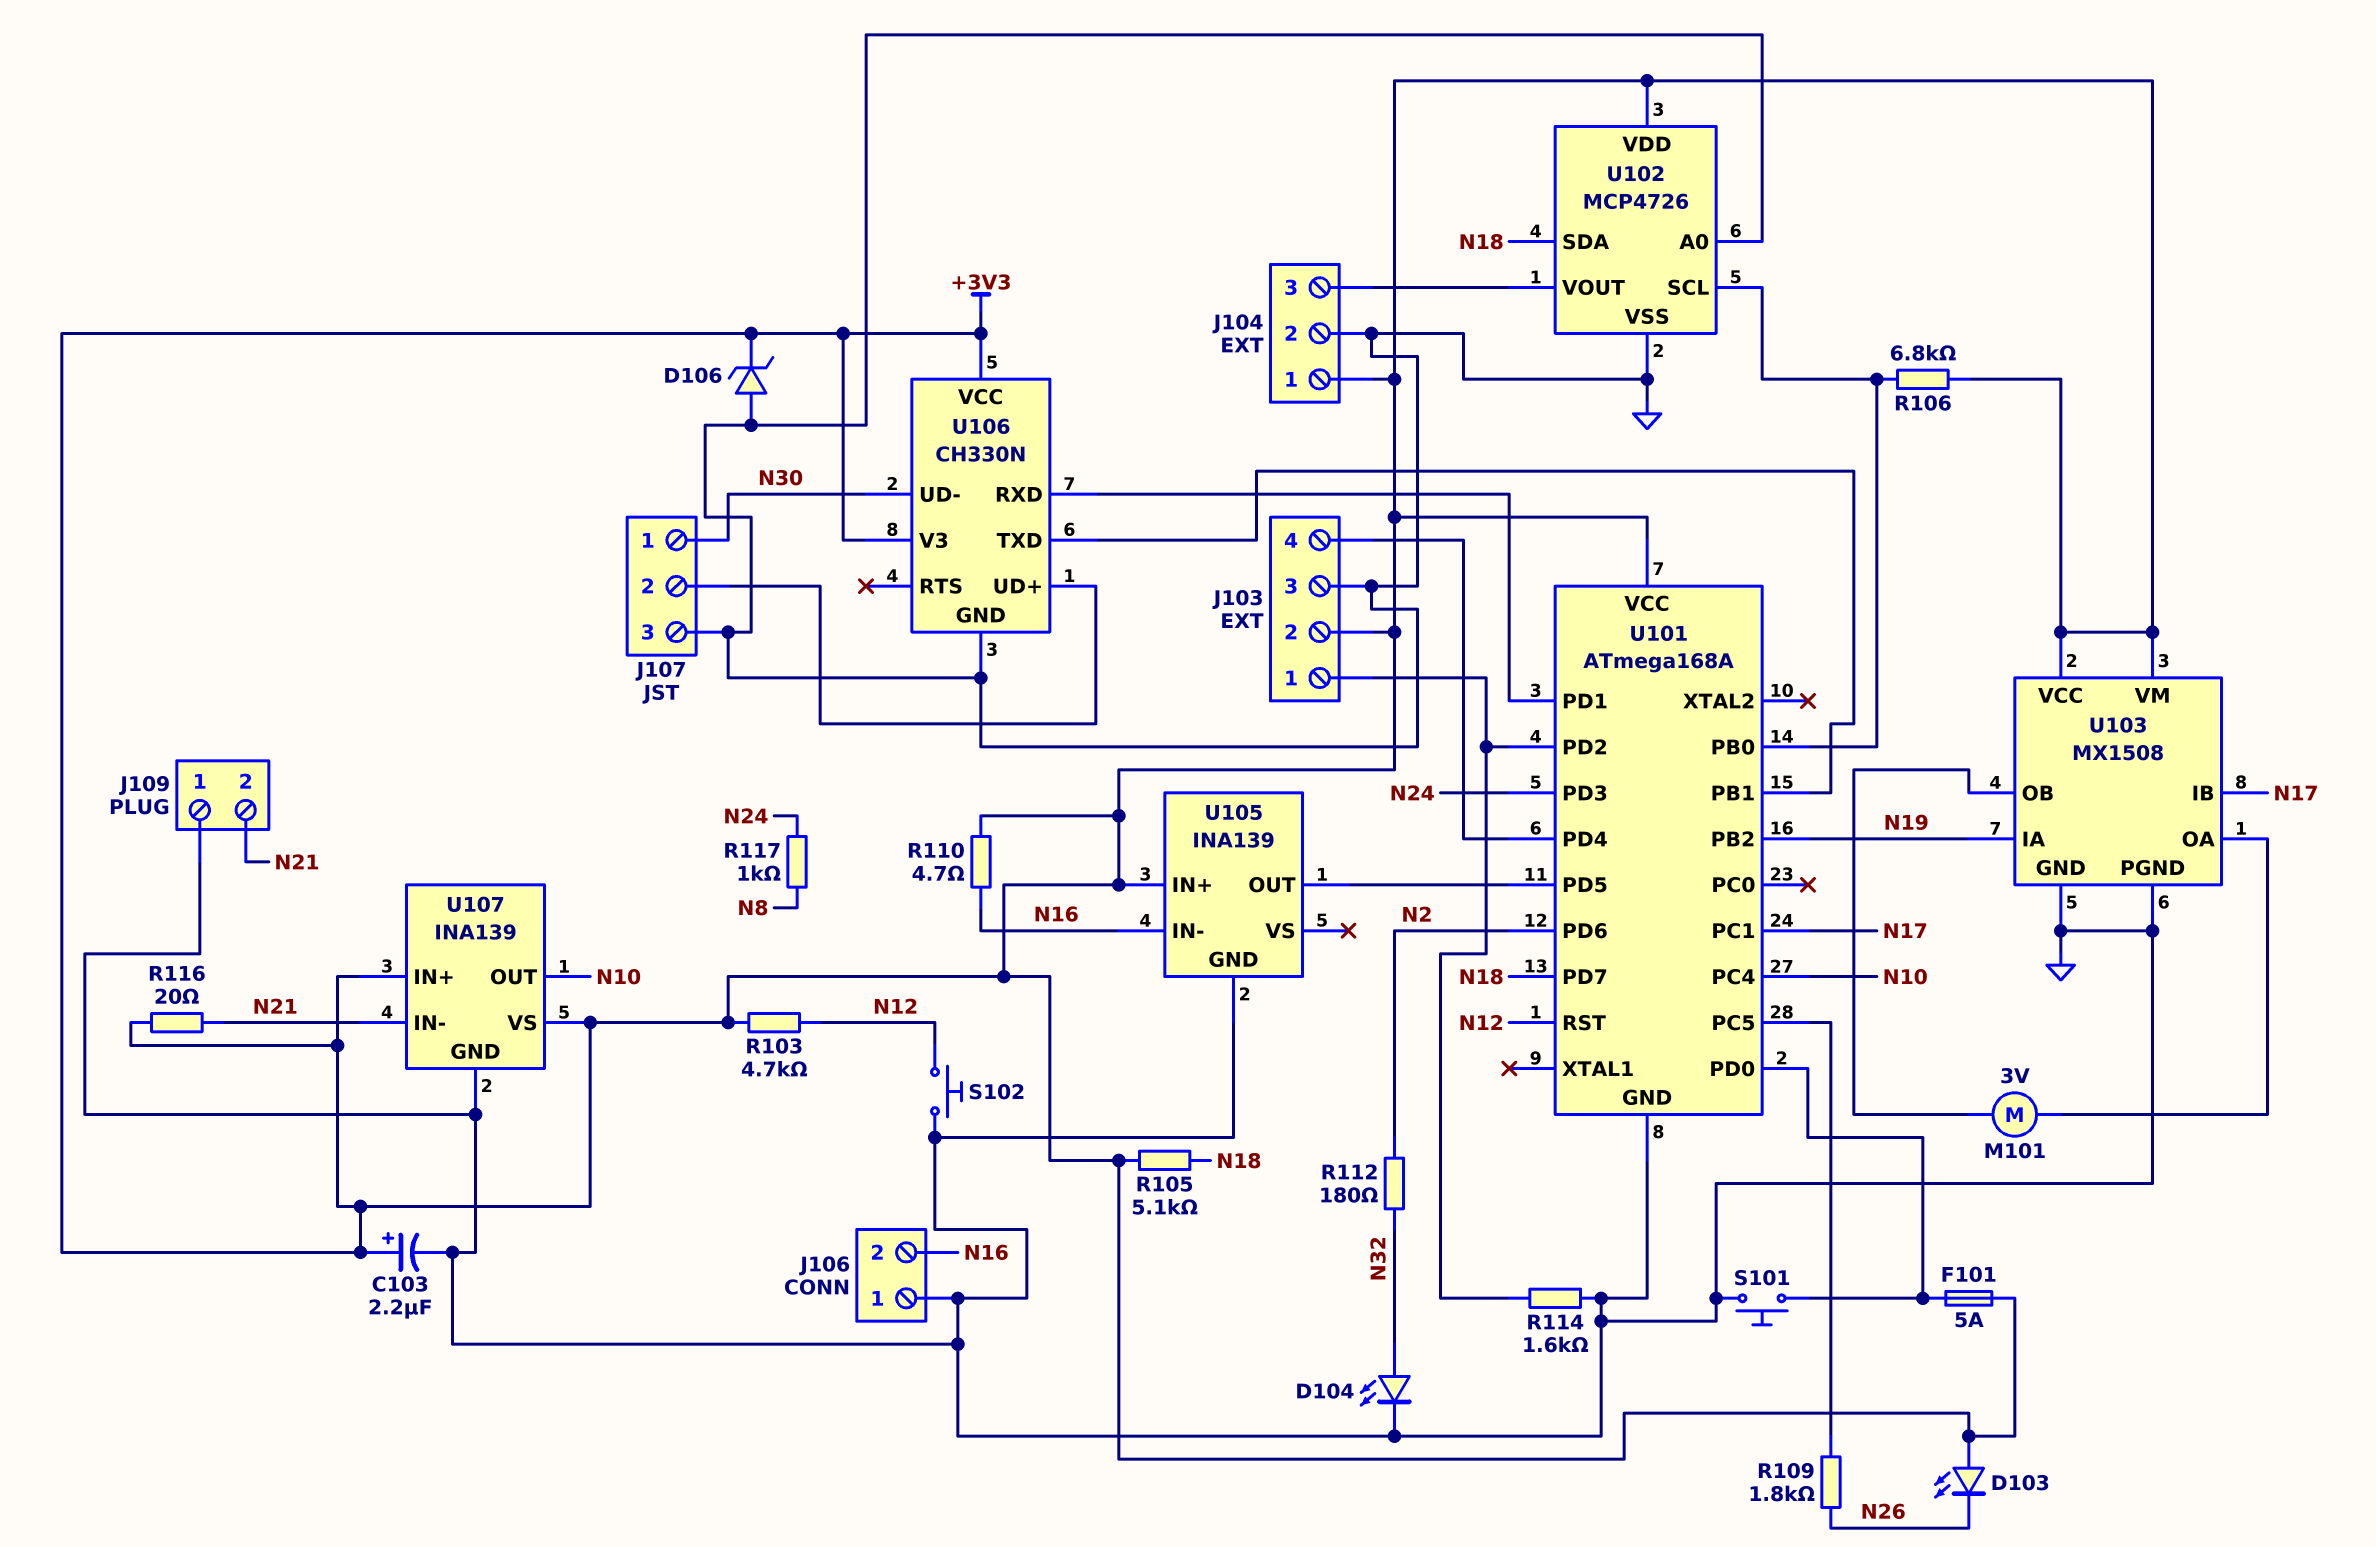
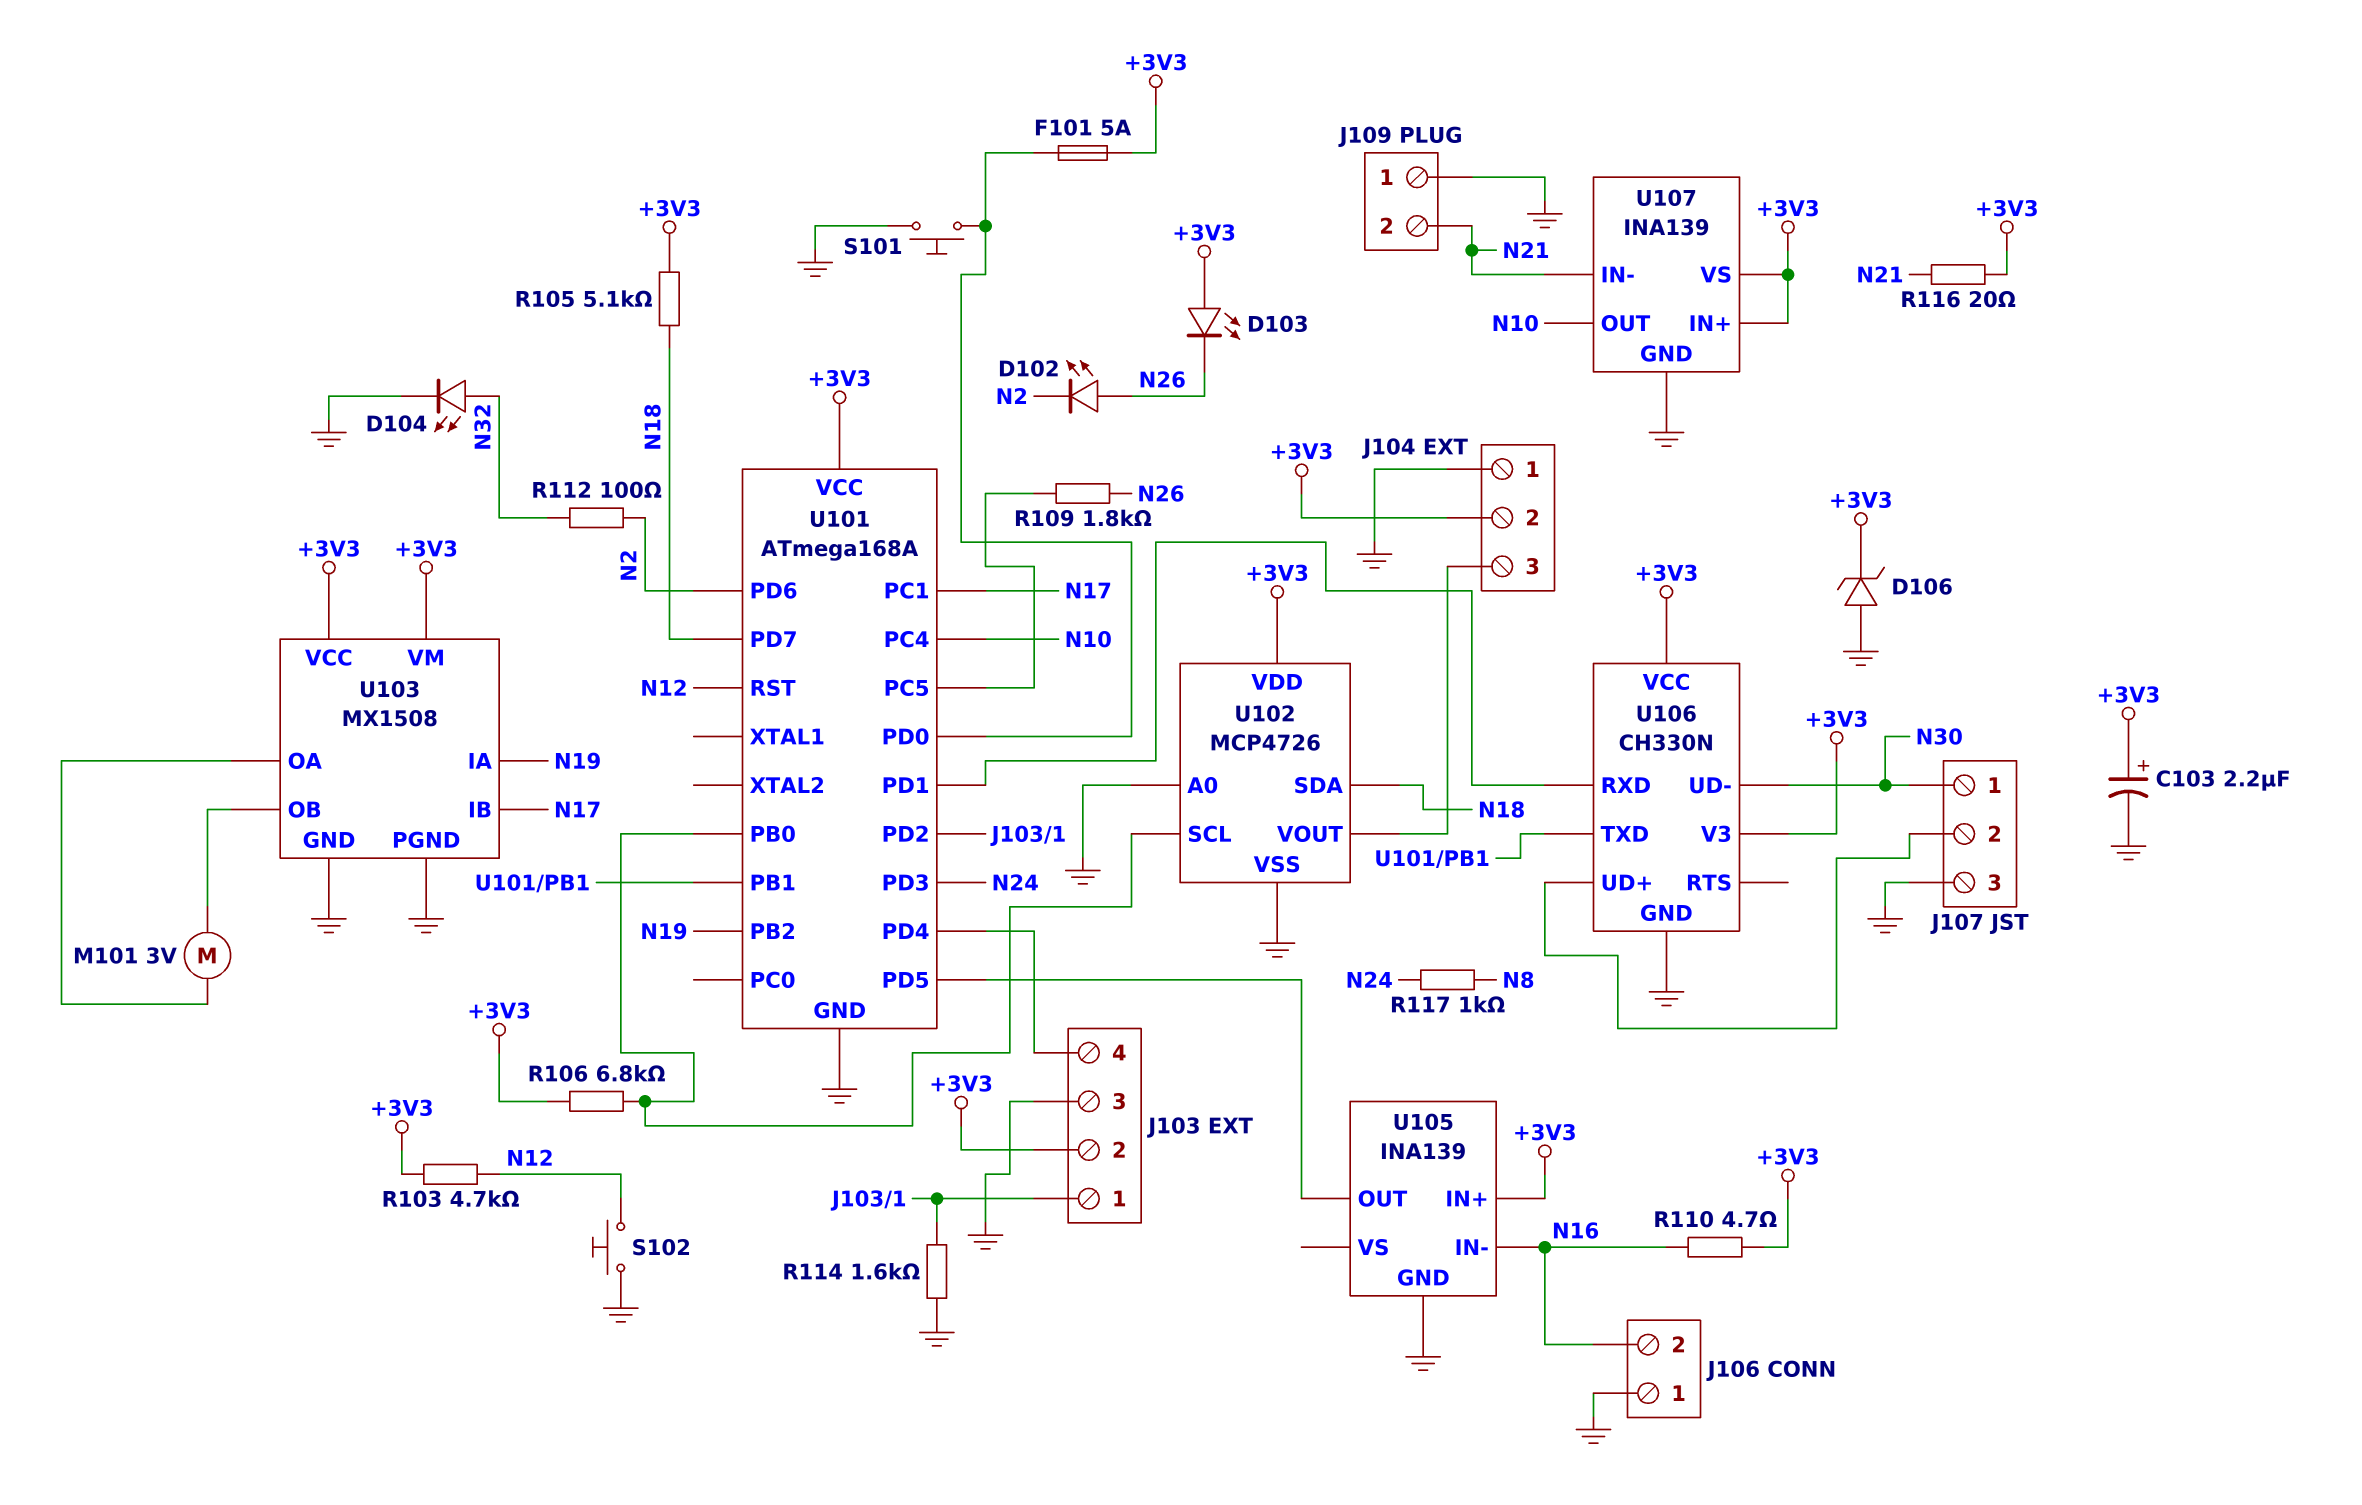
D102: none -> LED (A N26, K N2)
J104 pin 1: +3V3 -> GND
J104 pin 2: GND -> +3V3
R112: 180 (N2, N32) -> 100 (N2, N32)

